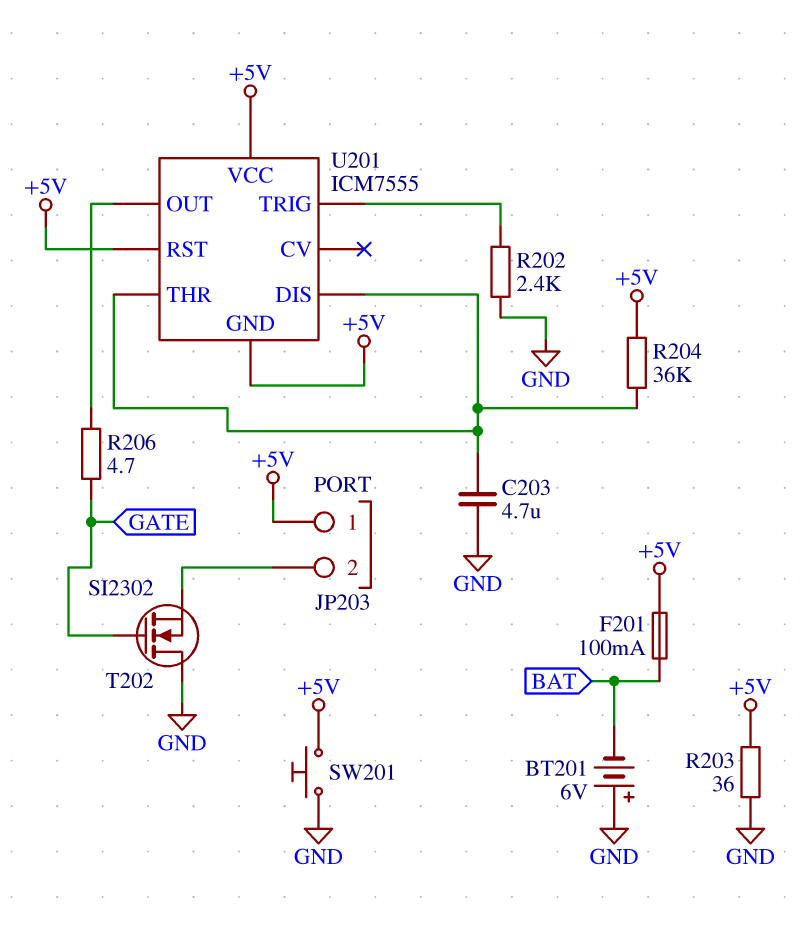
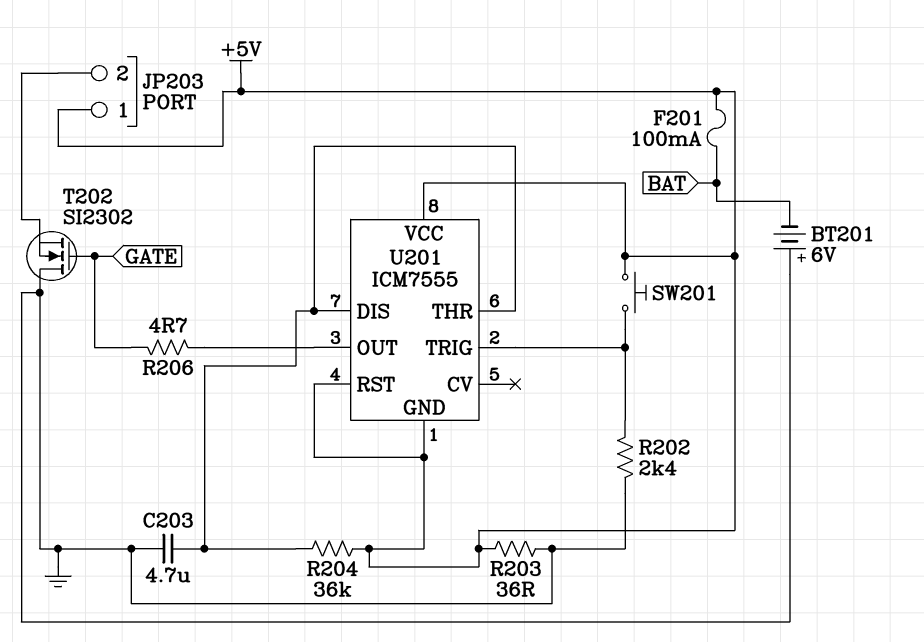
SW201: button (+5V, GND) -> button (+5V, U201/TRIG)

